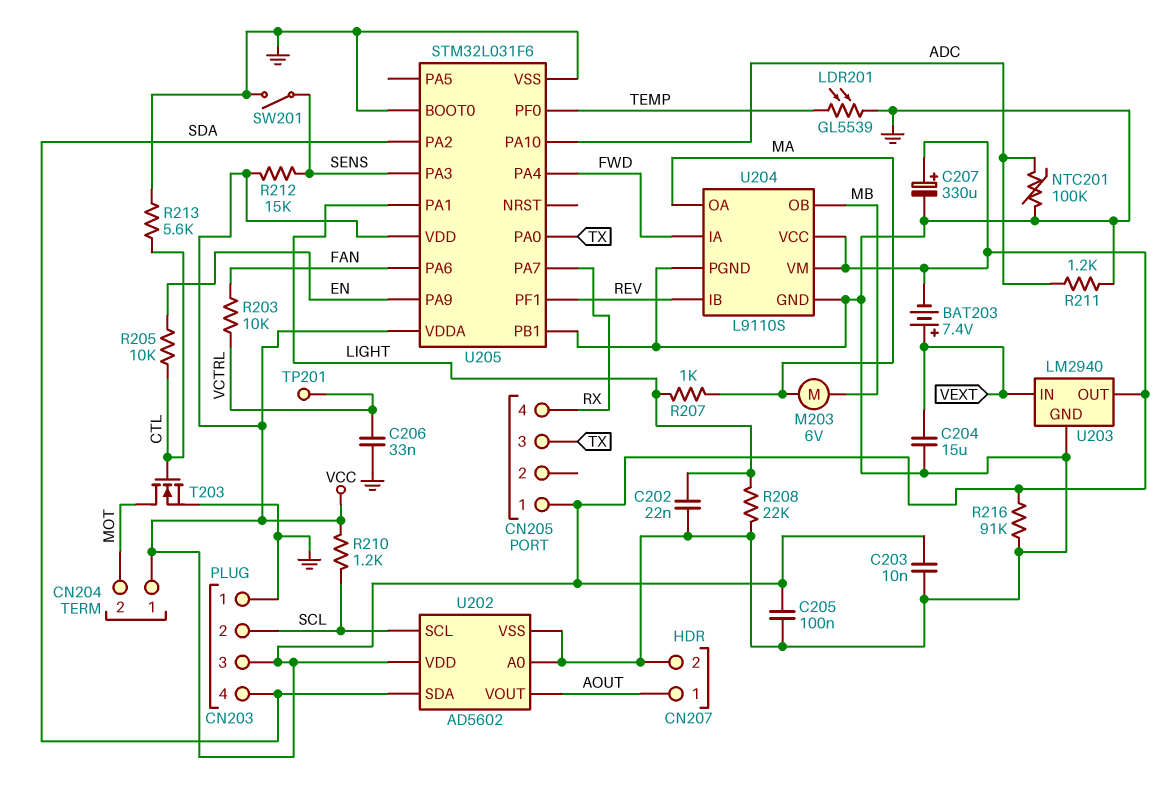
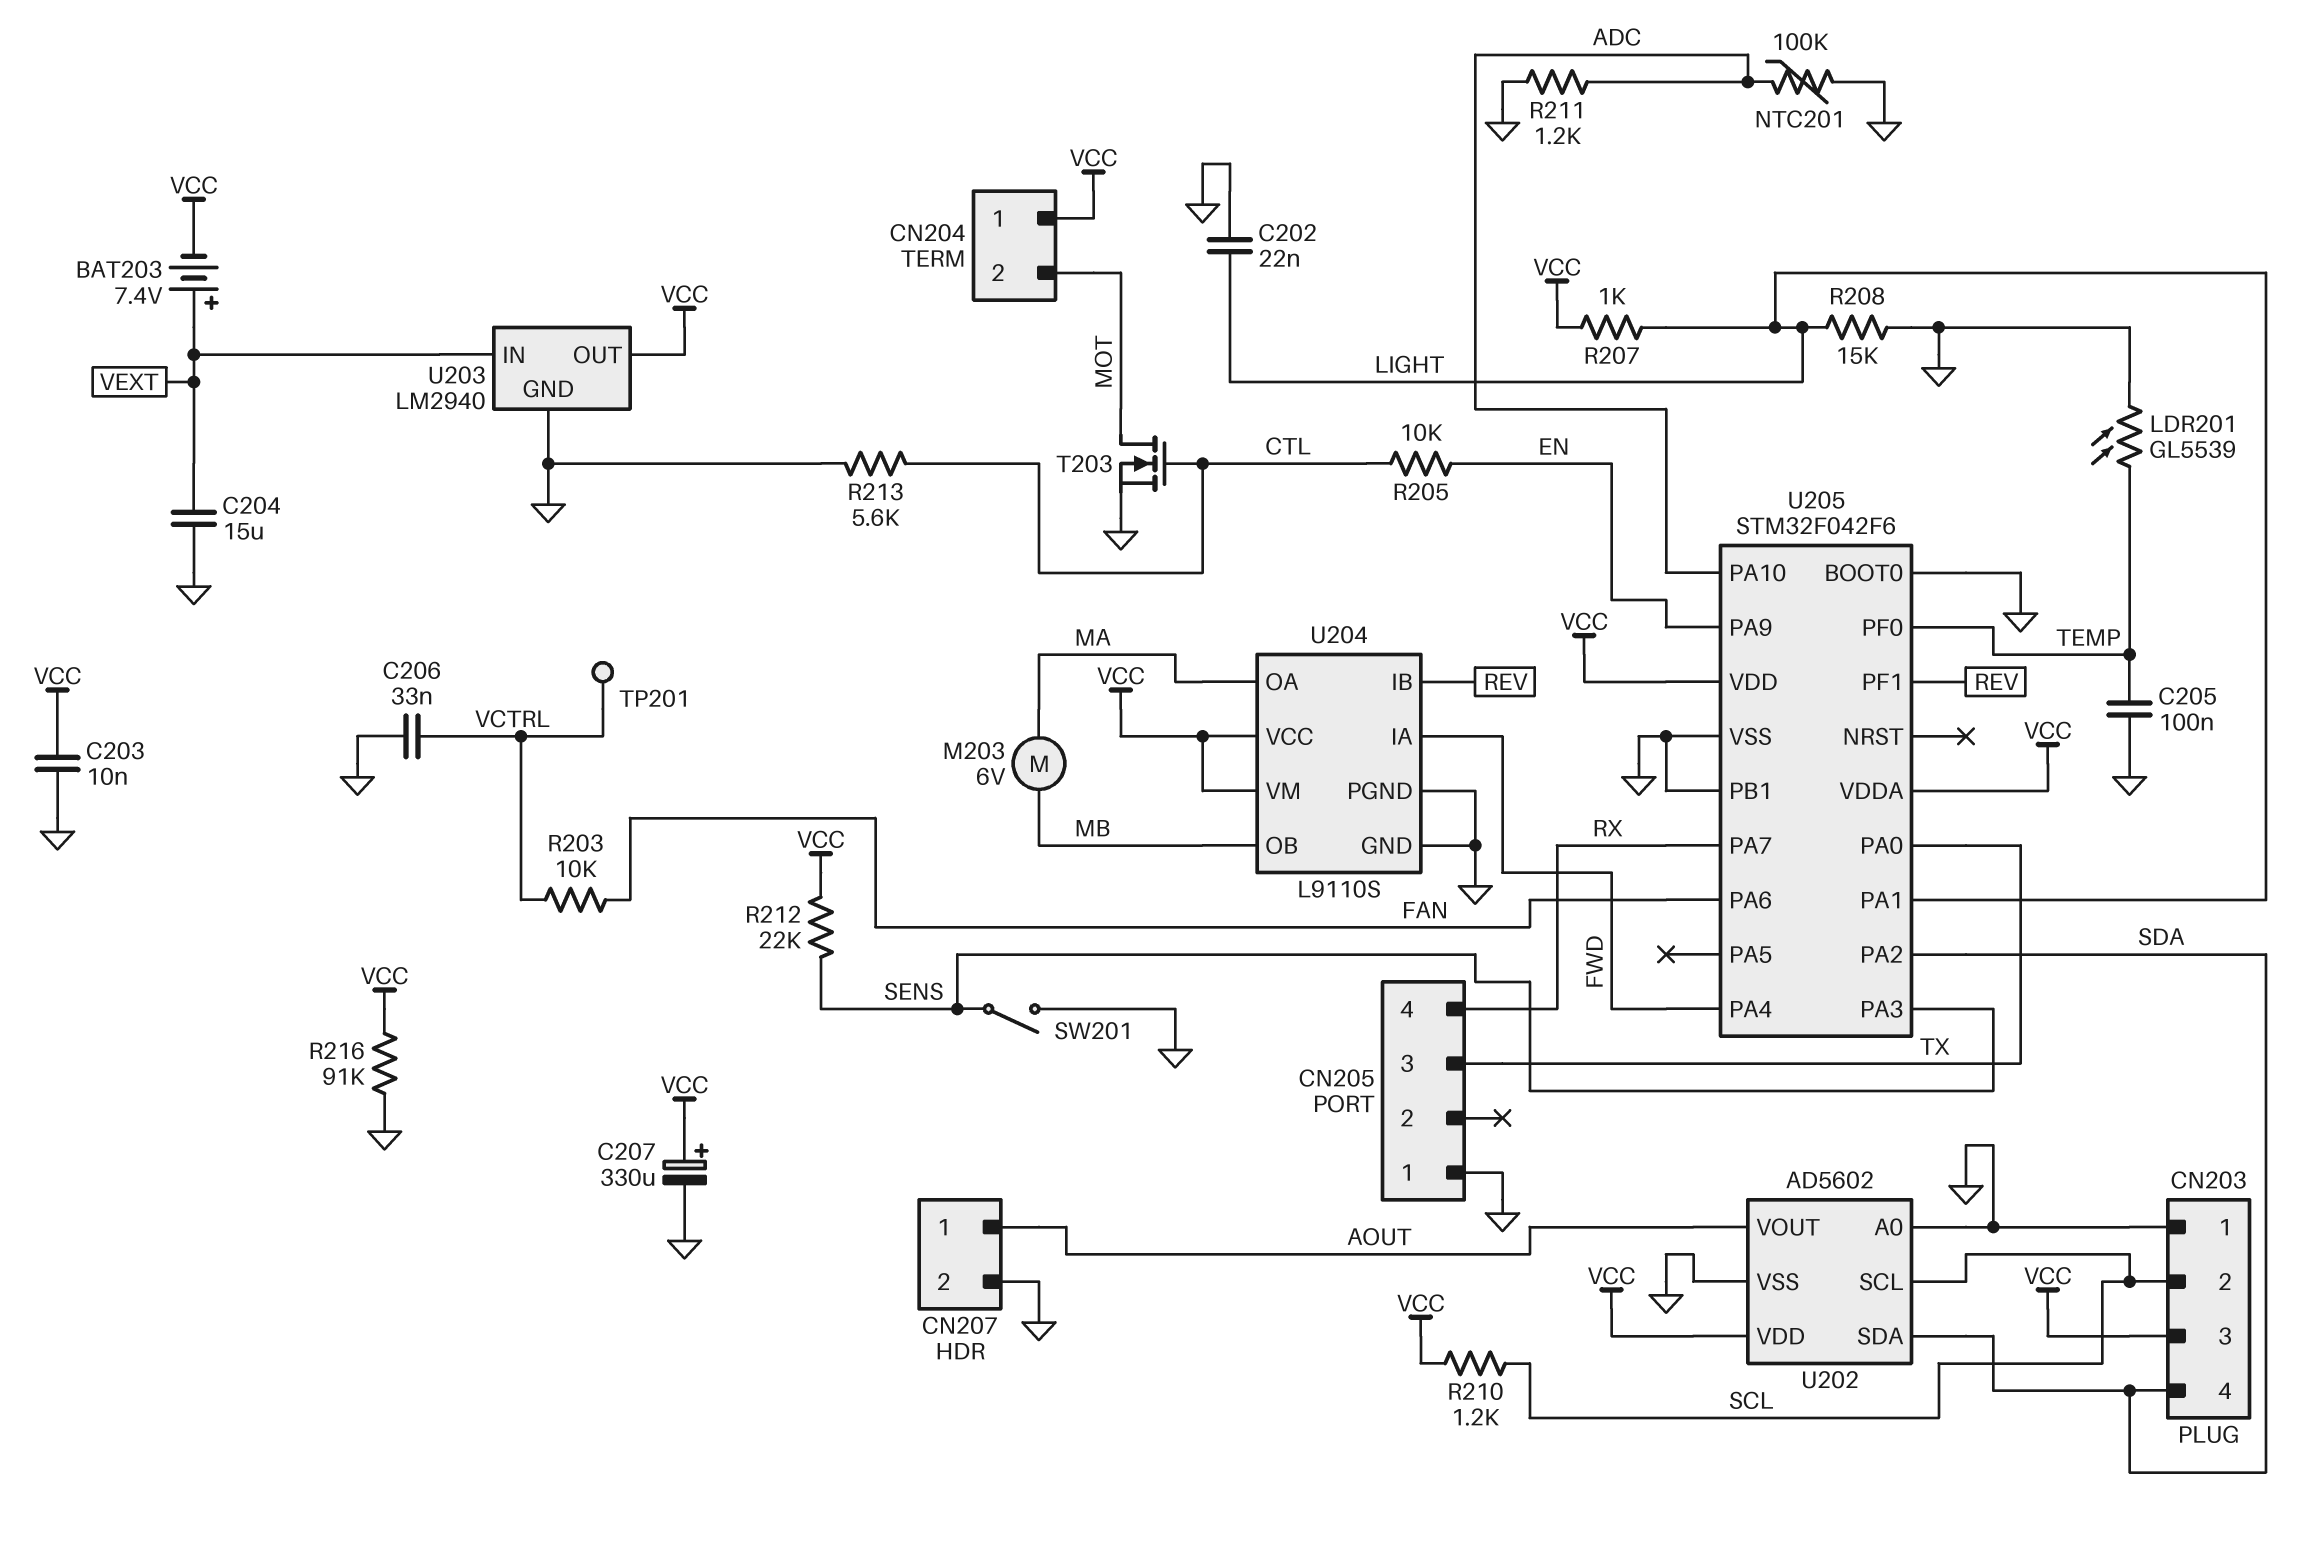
C205: 100nF (GND, VCC) -> 100nF (GND, TEMP)
CN205 pin 1: VCC -> GND
R207: 1k (LIGHT, MA) -> 1k (LIGHT, VCC)
R208: 22k (GND, LIGHT) -> 15k (GND, LIGHT)
R212: 15k (SENS, VCC) -> 22k (SENS, VCC)
U205: STM32L031F6 -> STM32F042F6

